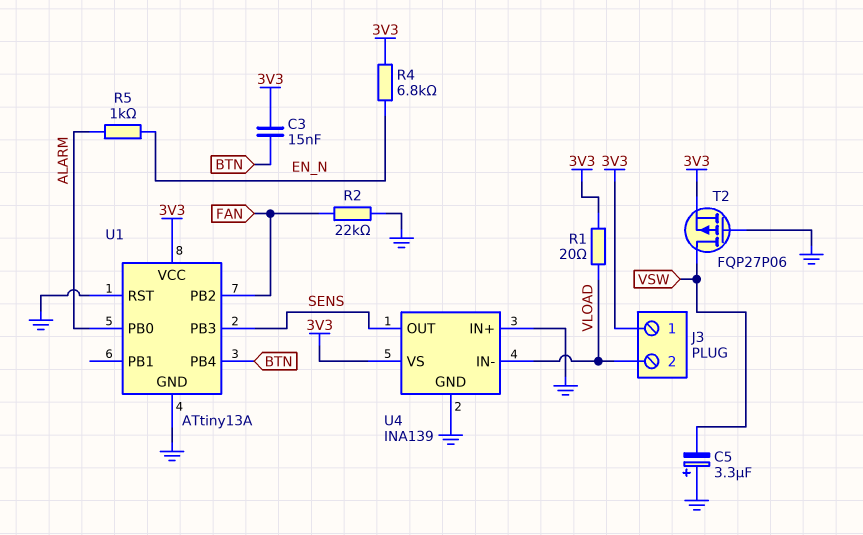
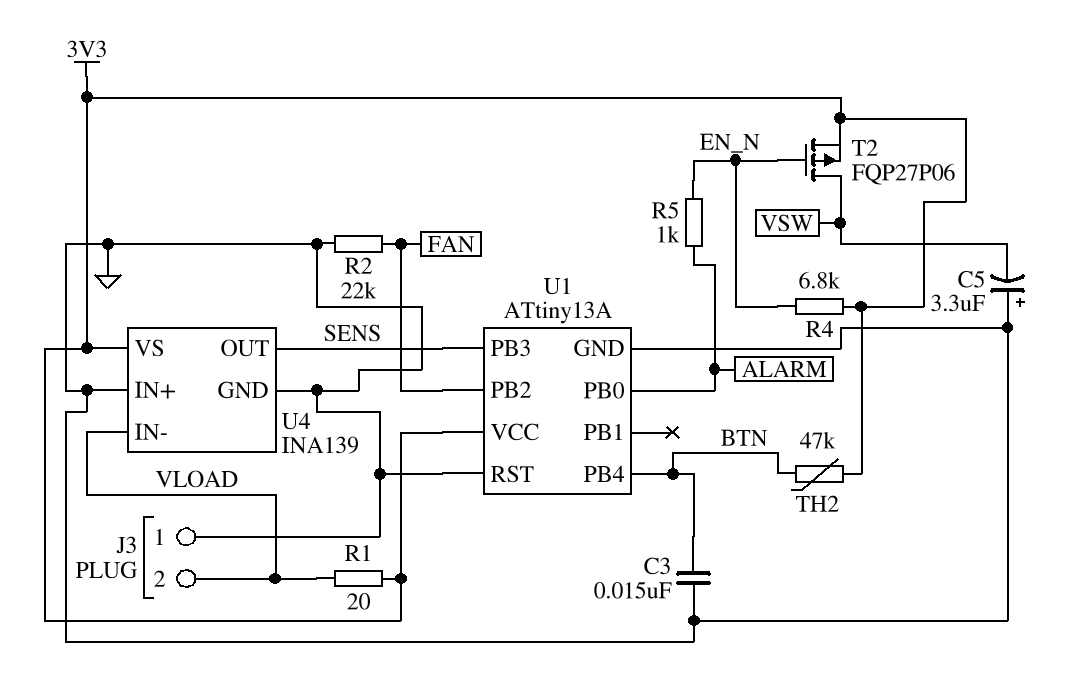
C3: 15nF (3V3, BTN) -> 15nF (BTN, GND)
J3 pin 1: 3V3 -> GND
T2: PMOS FQP27P06 (G GND, D VSW, S 3V3) -> PMOS FQP27P06 (G EN_N, D VSW, S 3V3)
TH2: none -> 47k (3V3, BTN)

